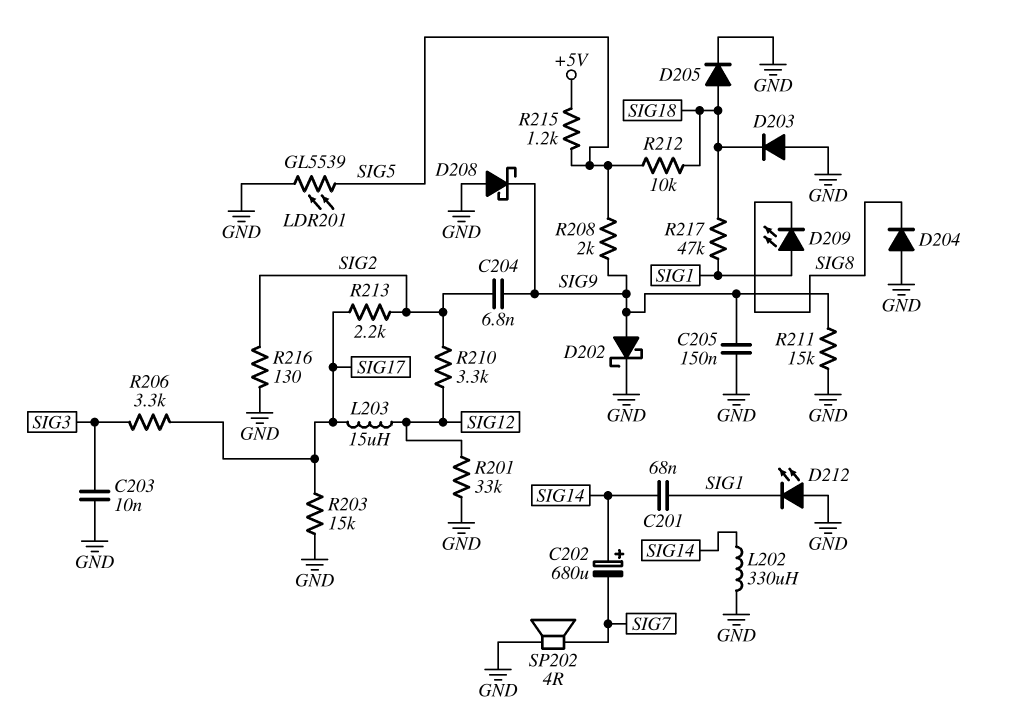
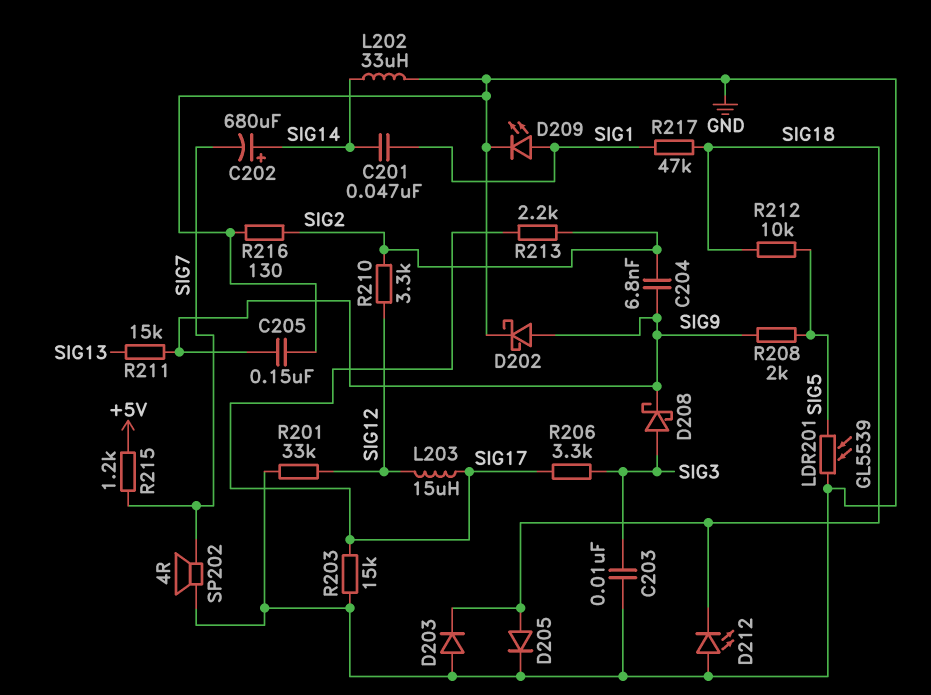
C201: 68nF (SIG1, SIG14) -> 47nF (SIG1, SIG14)
D204: diode (A GND, K SIG8) -> none
D208: schottky (A GND, K SIG9) -> schottky (A SIG3, K SIG9)
D209: LED (A SIG1, K SIG8) -> LED (A SIG1, K GND)
D212: LED (A GND, K SIG1) -> LED (A GND, K SIG18)
L202: 330uH (GND, SIG14) -> 33uH (GND, SIG14)
R211: 15k (GND, SIG9) -> 15k (SIG9, SIG13)
R215: 1.2k (+5V, SIG5) -> 1.2k (+5V, SIG7)

